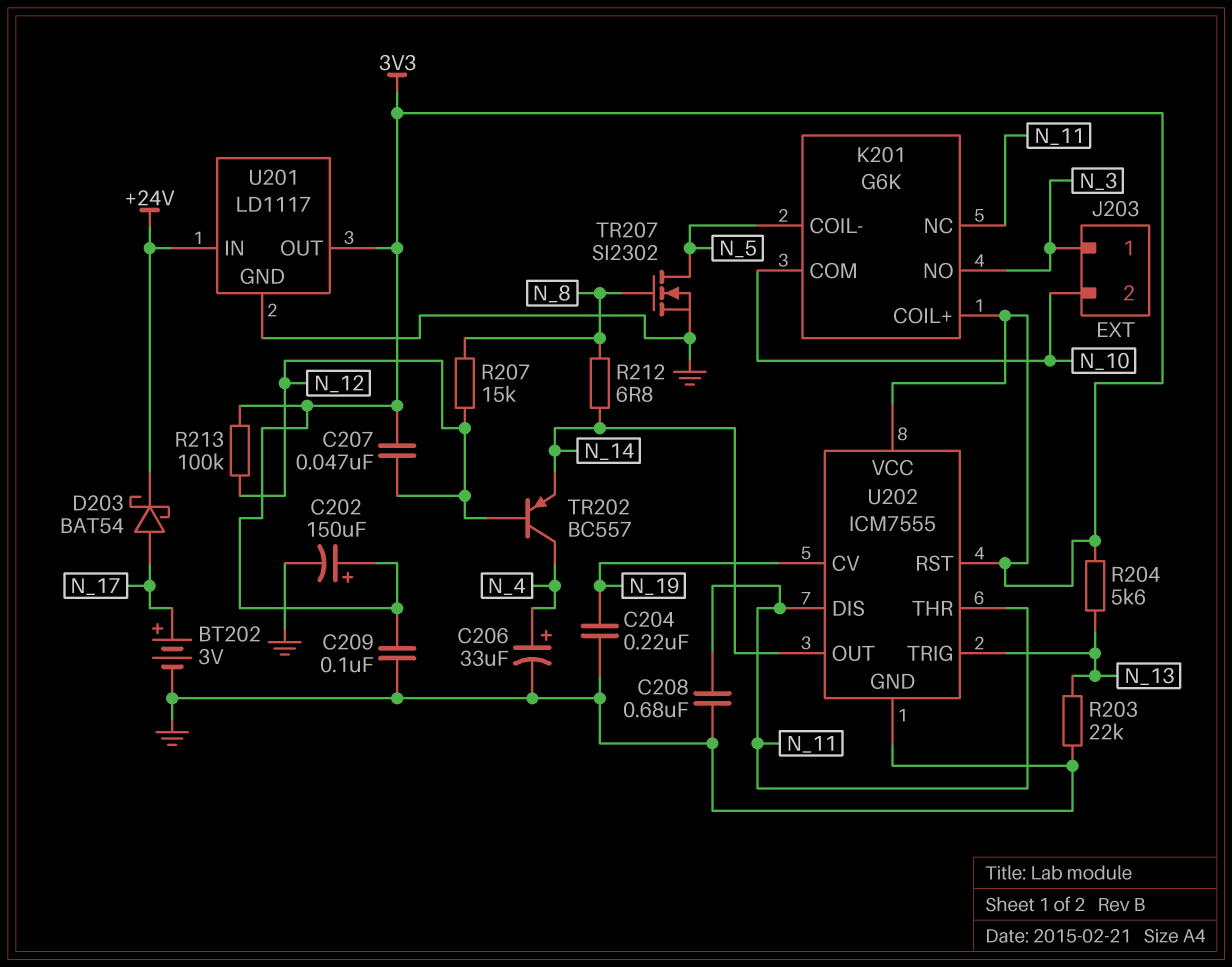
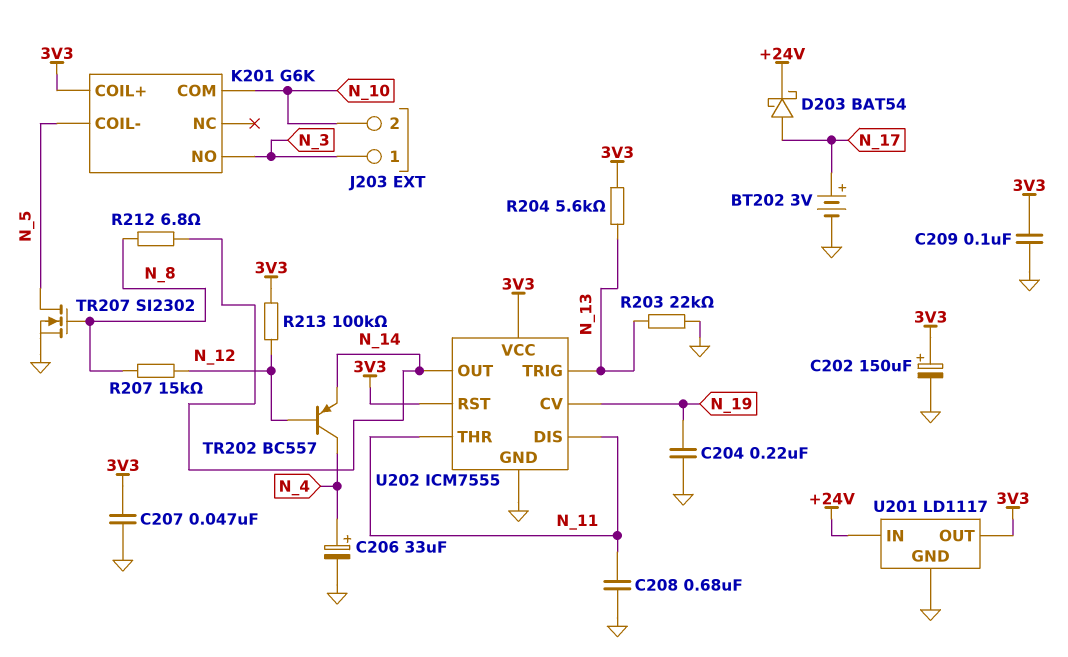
C207: 47nF (3V3, N_12) -> 47nF (3V3, GND)
K201 pin NC: N_11 -> none

